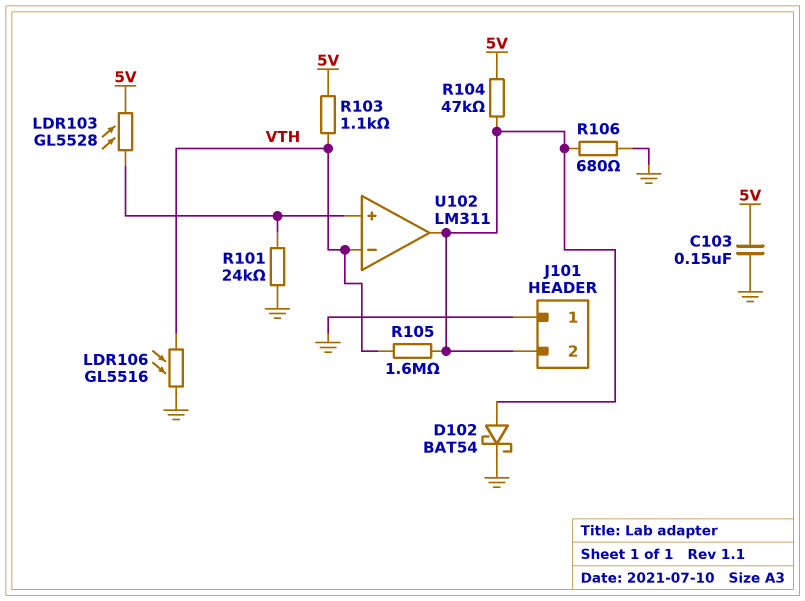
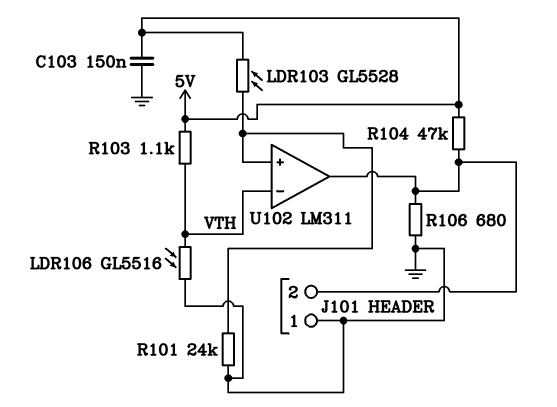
D102: schottky BAT54 (A J101/2, K GND) -> none
R105: 1.6M (J101/2, VTH) -> none

